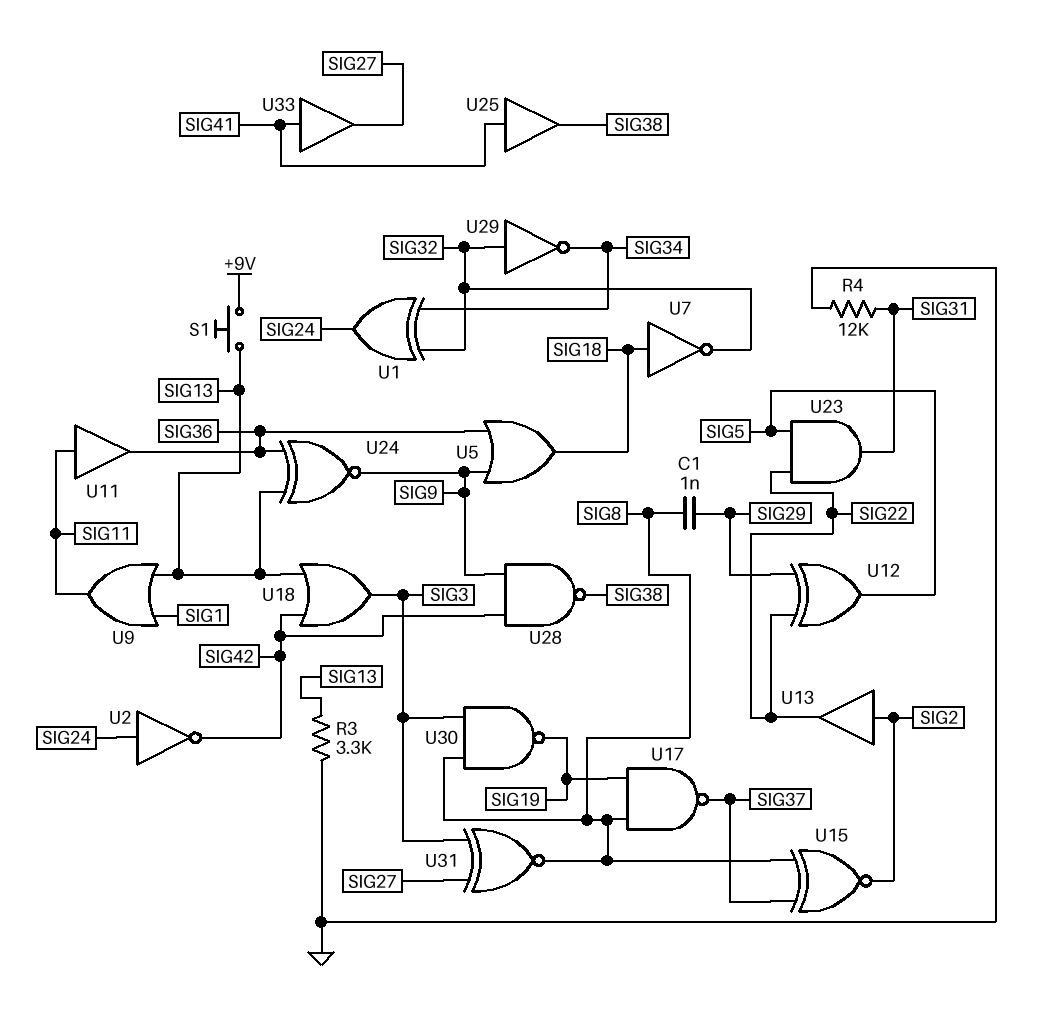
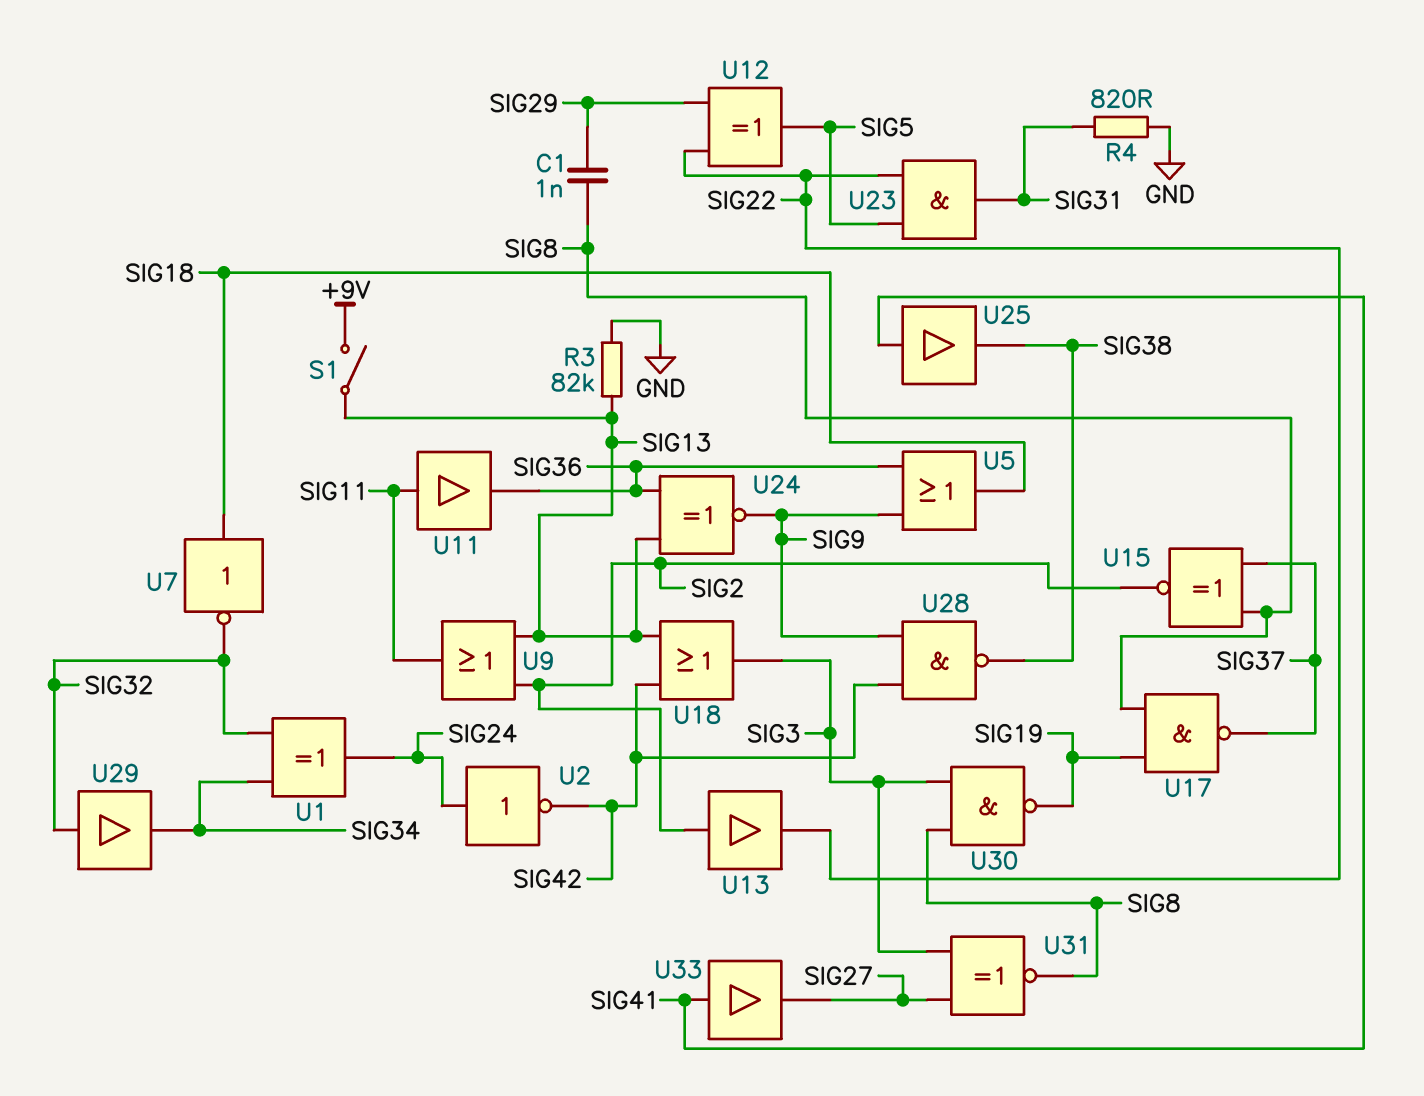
R3: 3.3k (GND, SIG13) -> 82k (GND, SIG13)
R4: 12k (GND, SIG31) -> 820 (GND, SIG31)
S1: button (+9V, SIG13) -> switch (+9V, SIG13)
U9: OR (in SIG1, in SIG13, out SIG11) -> OR (in SIG2, in SIG13, out SIG11)
U29: NOT (in SIG32, out SIG34) -> buffer (in SIG32, out SIG34)

